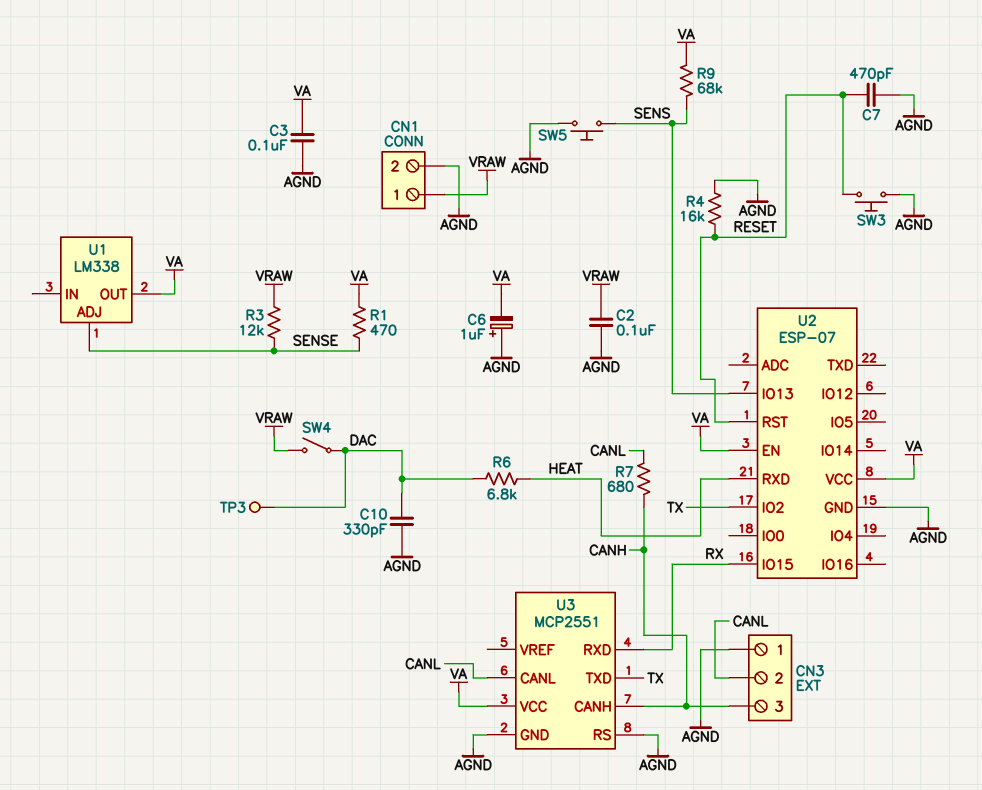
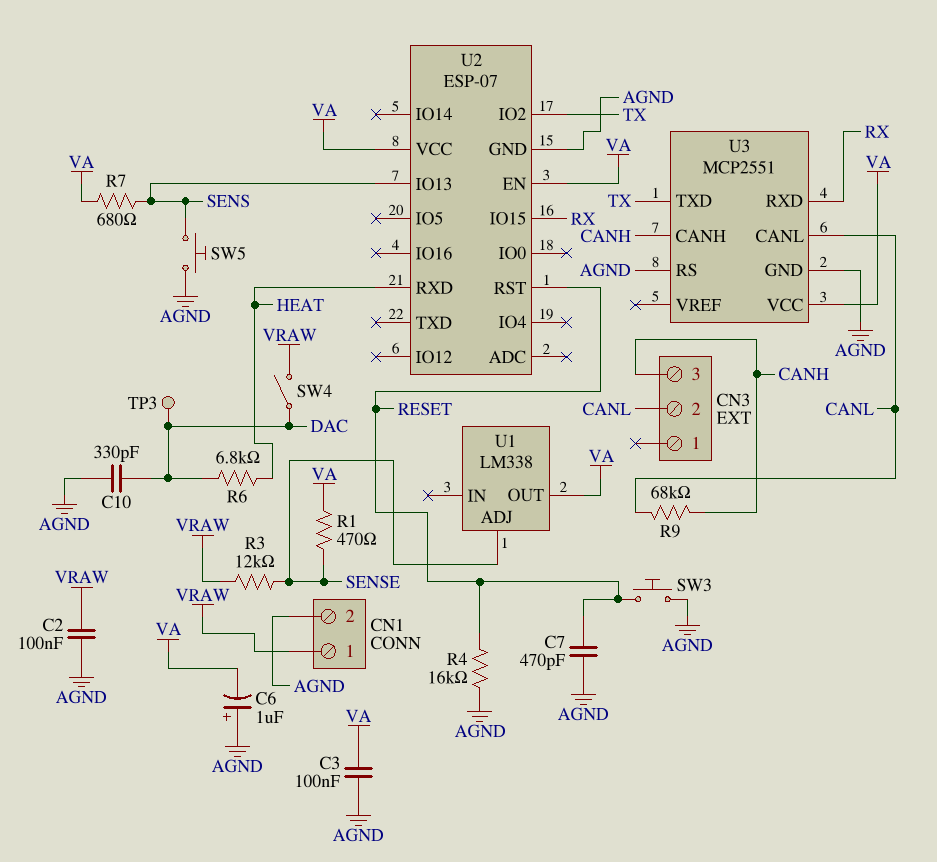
CN3 pin 1: AGND -> none
R7: 680 (CANH, CANL) -> 680 (SENS, VA)
R9: 68k (SENS, VA) -> 68k (CANH, CANL)

